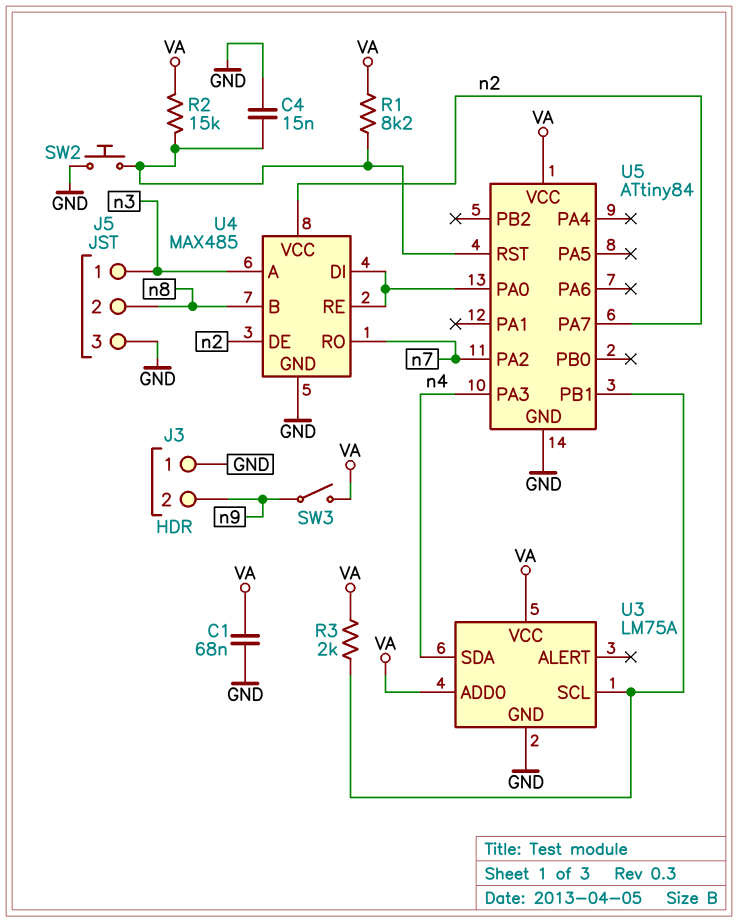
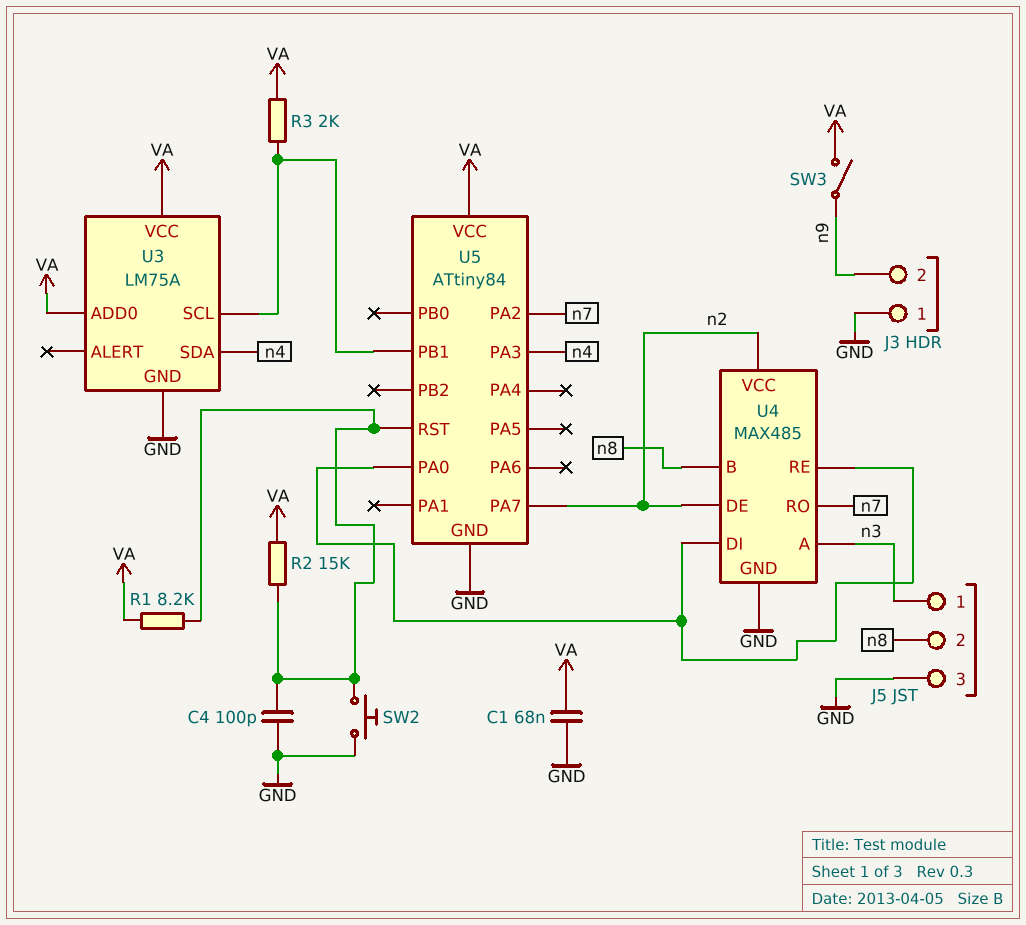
C4: 15nF (GND, U5/RST) -> 100pF (GND, U5/RST)

